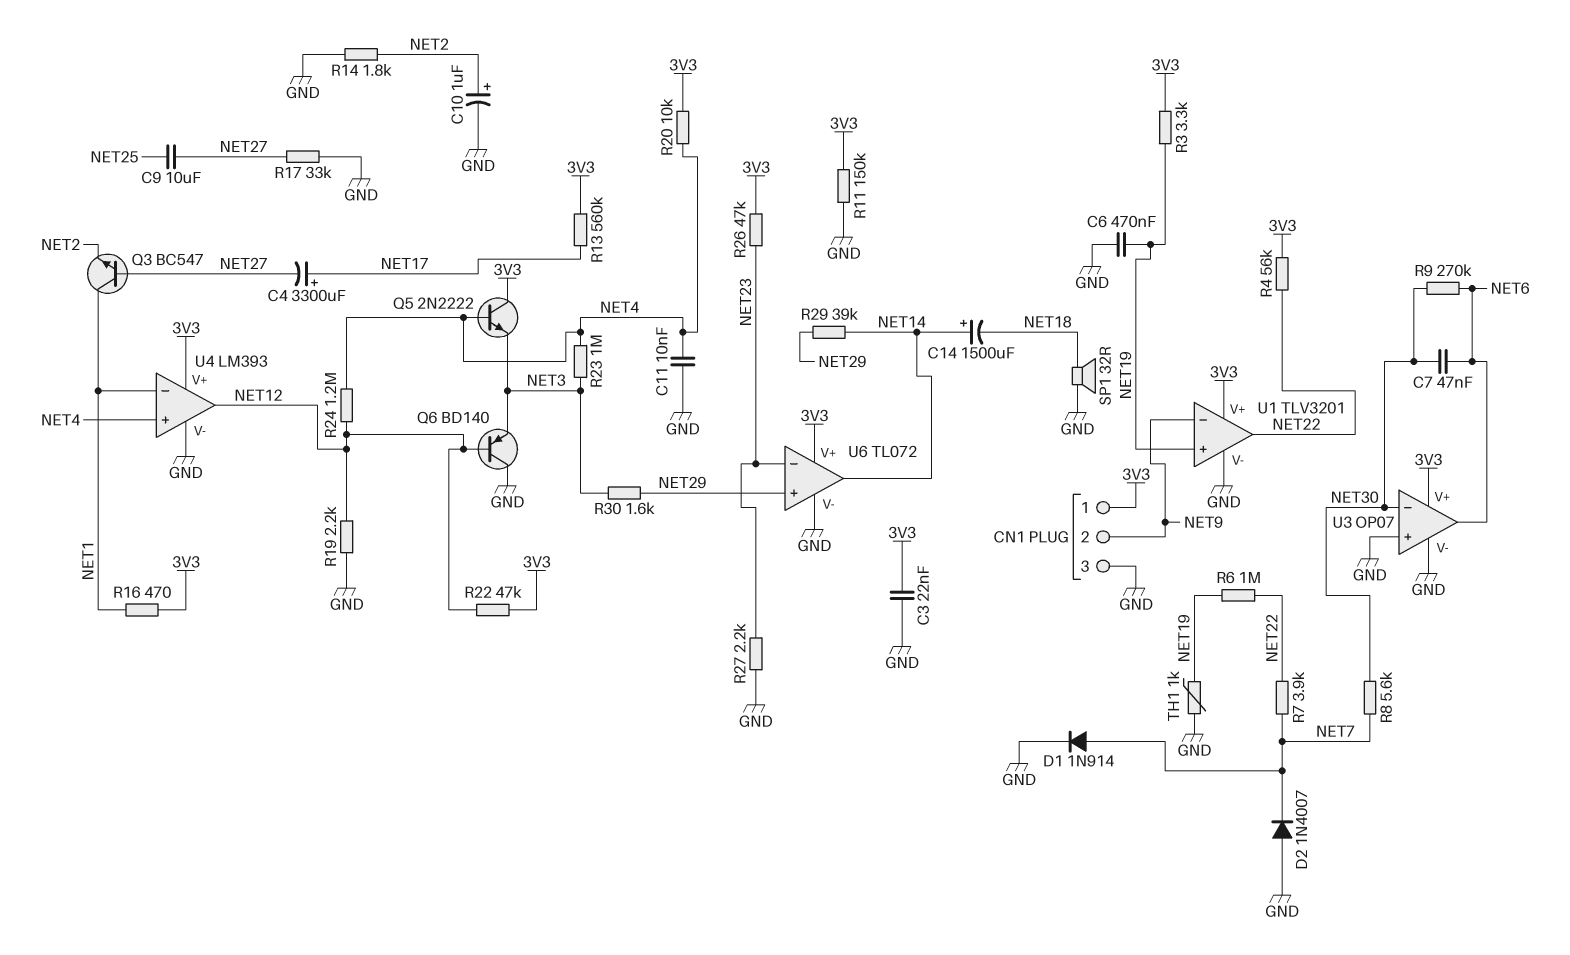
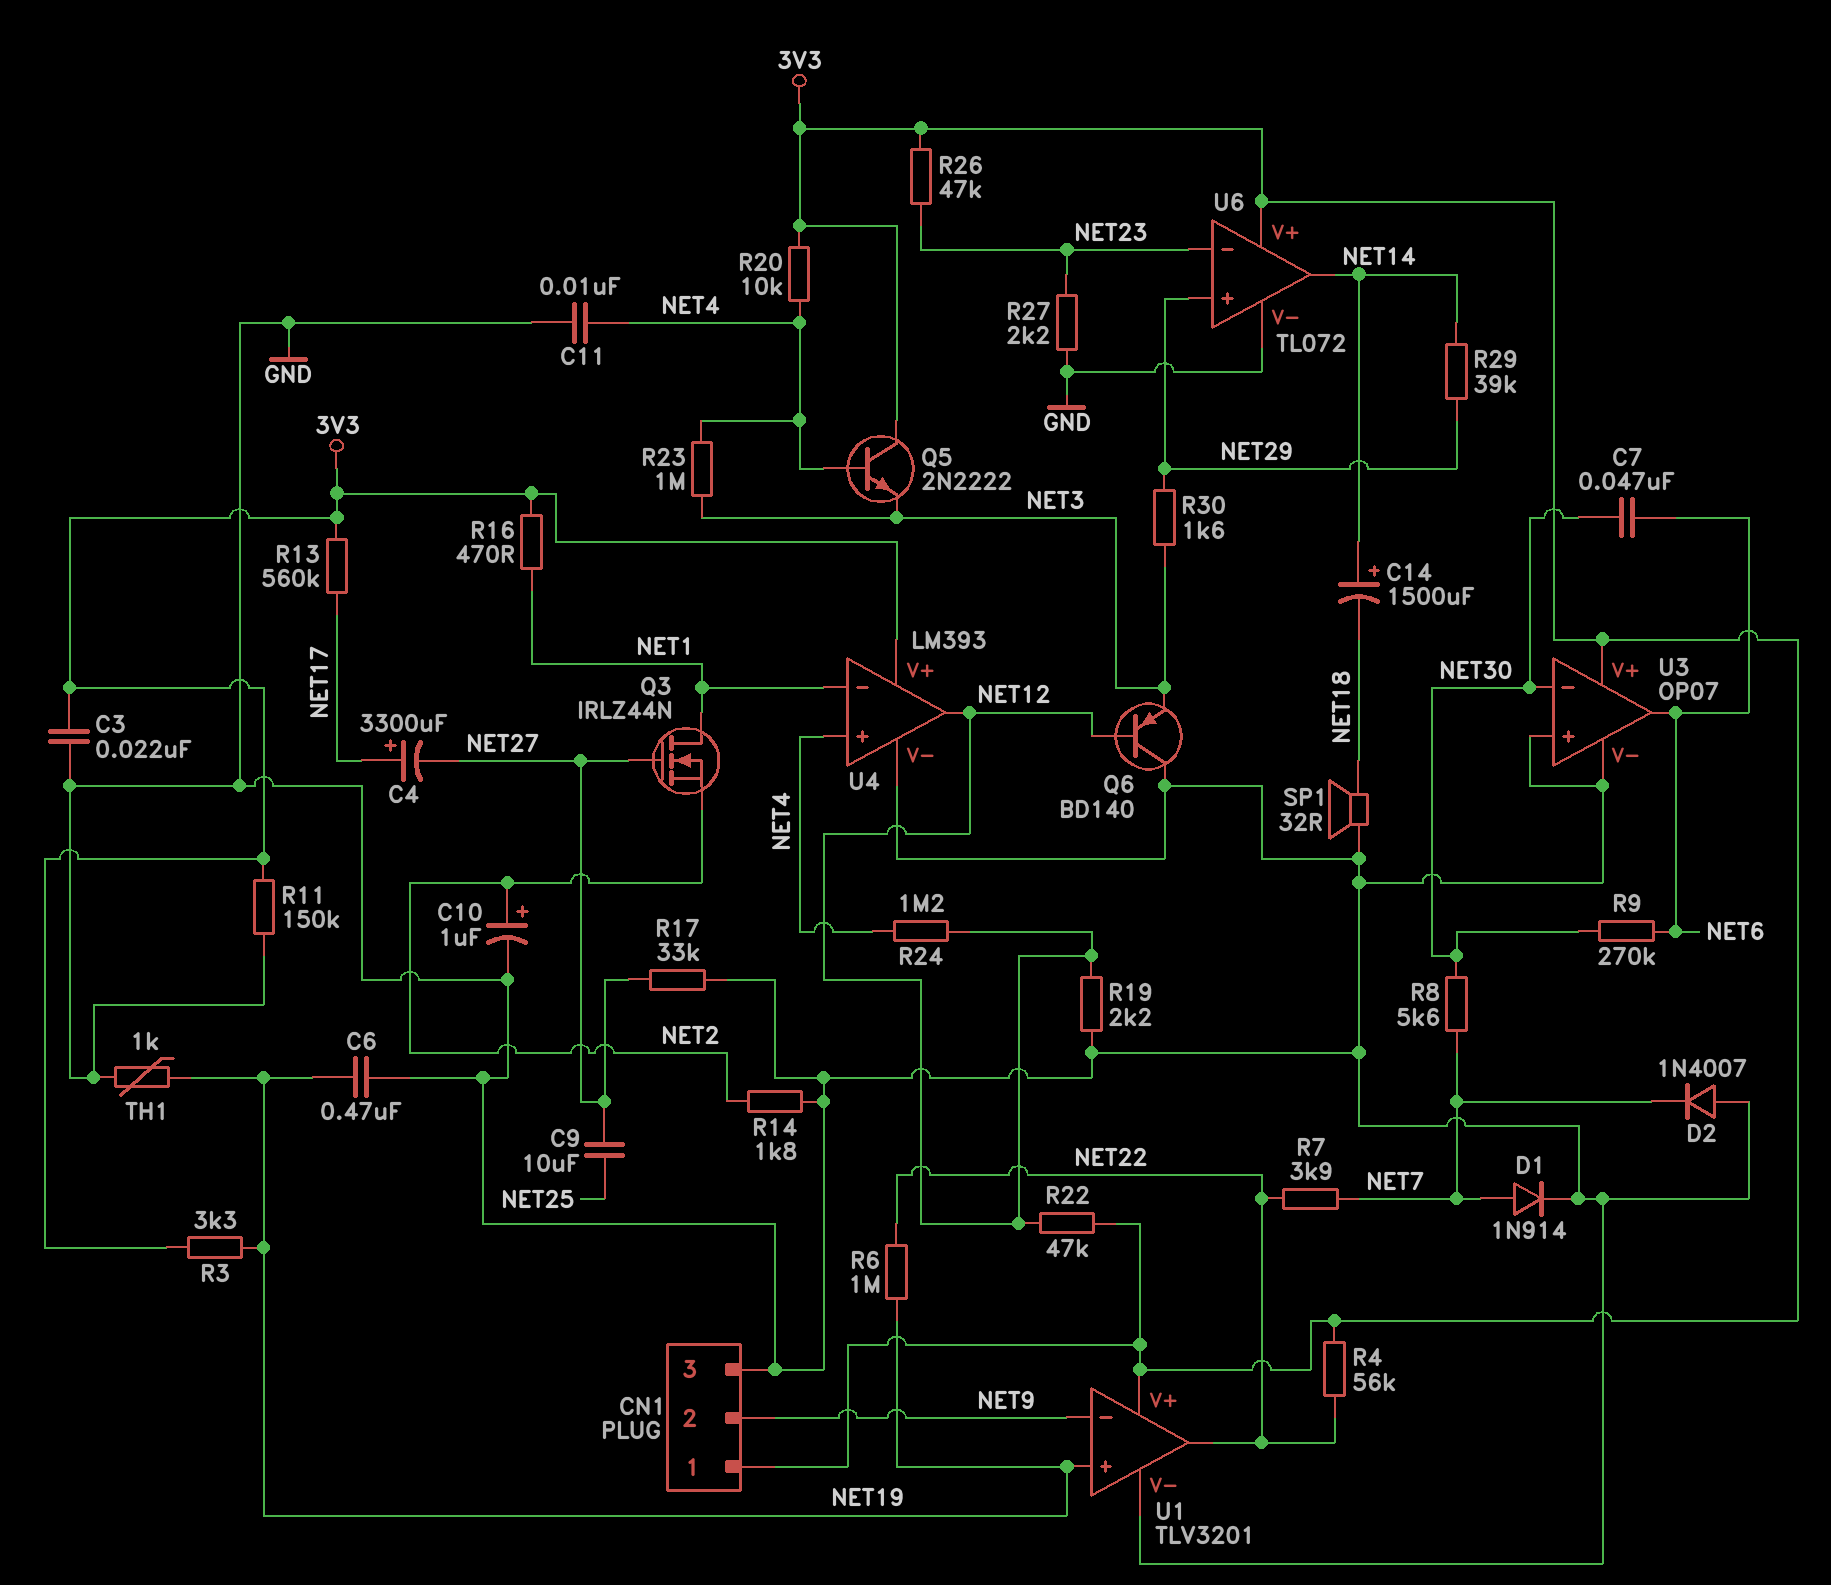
Q3: NPN BC547 (B NET27, C NET1, E NET2) -> NMOS IRLZ44N (G NET27, D NET1, S NET2)

